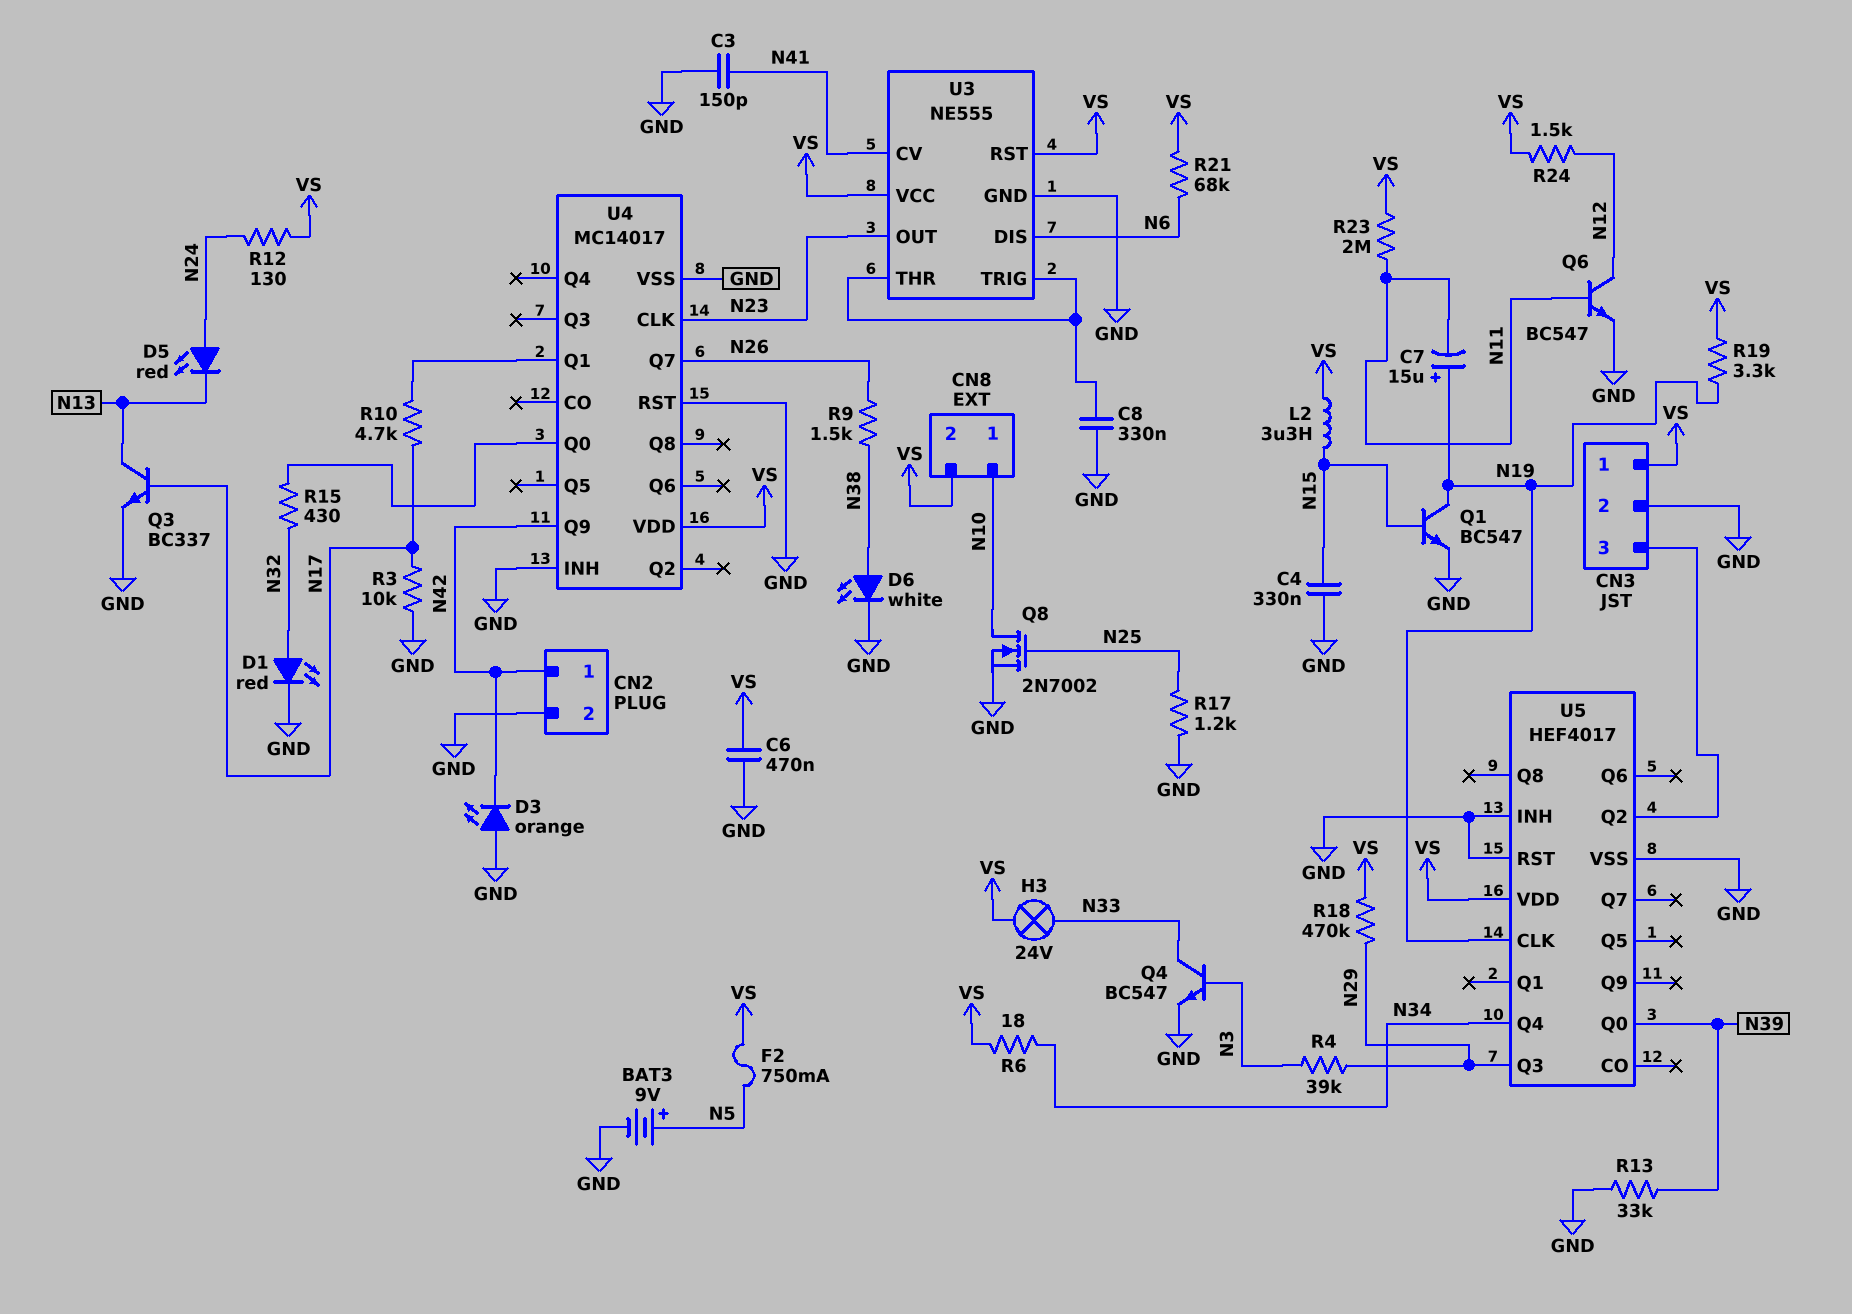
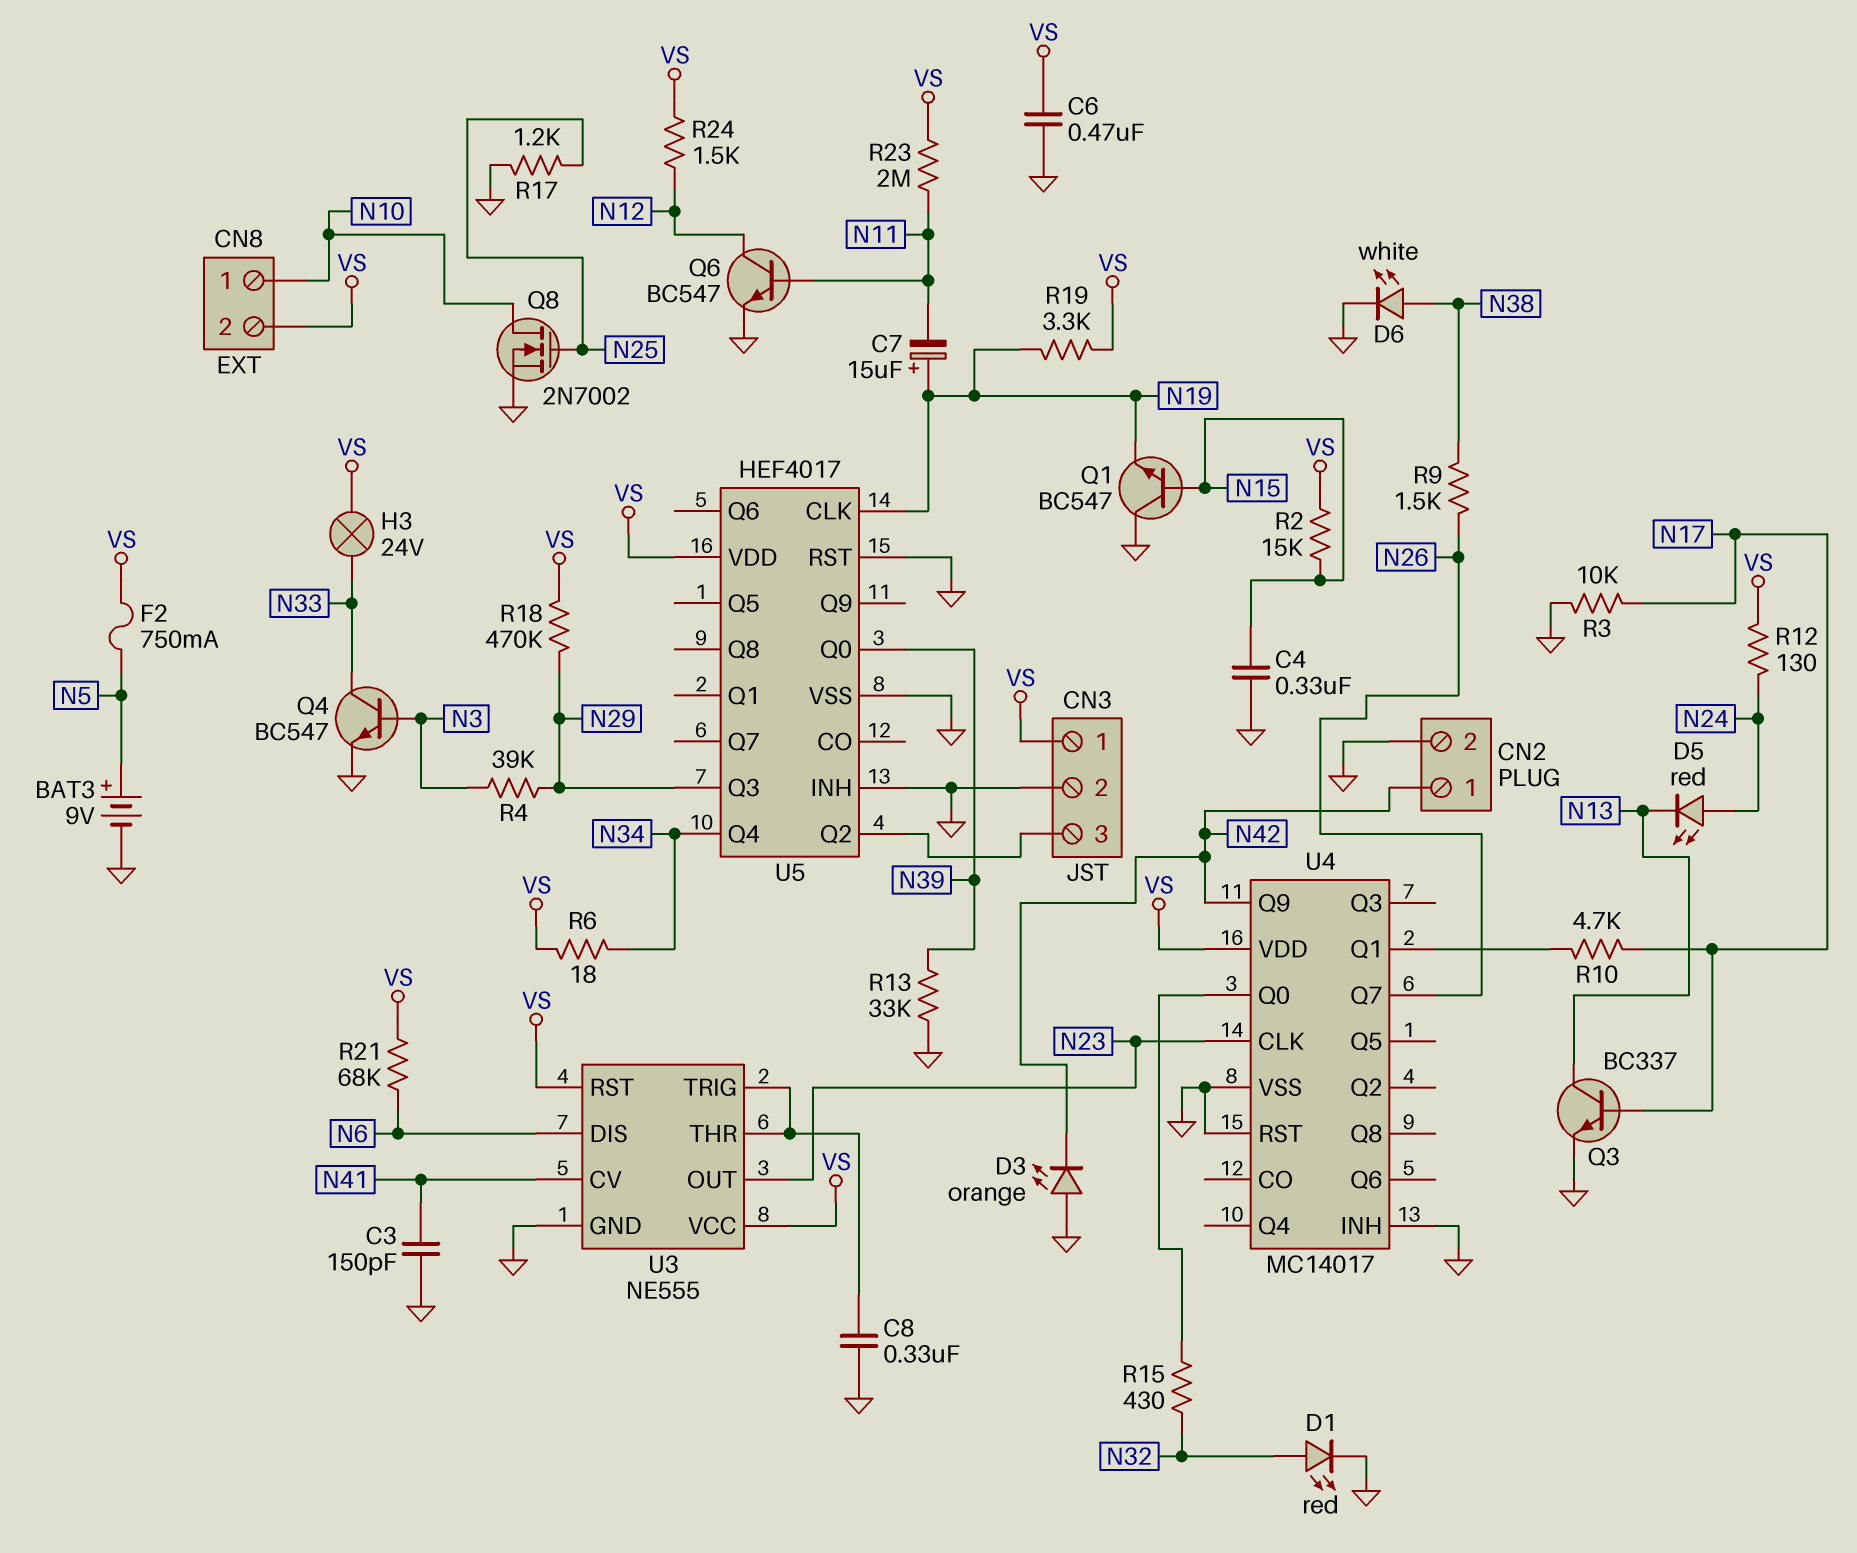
L2: 3.3uH (N15, VS) -> none
Q1: NPN BC547 (B N15, C N19, E GND) -> NPN BC547 (B N15, C GND, E N19)
R2: none -> 15k (N15, VS)

